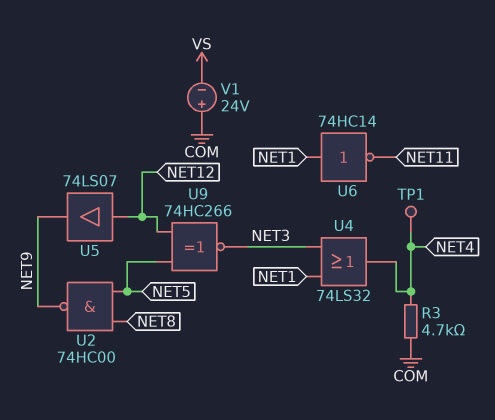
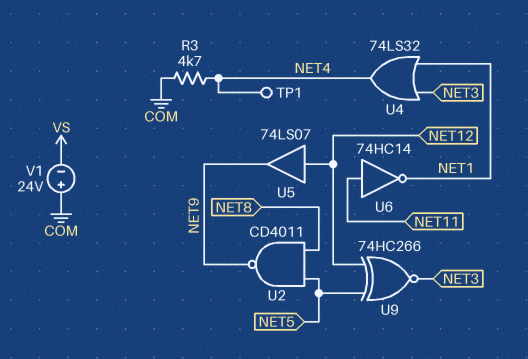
U2: NAND 74HC00 (in NET5, in NET8, out NET9) -> NAND CD4011 (in NET5, in NET8, out NET9)
U6: NOT 74HC14 (in NET1, out NET11) -> NOT 74HC14 (in NET11, out NET1)

